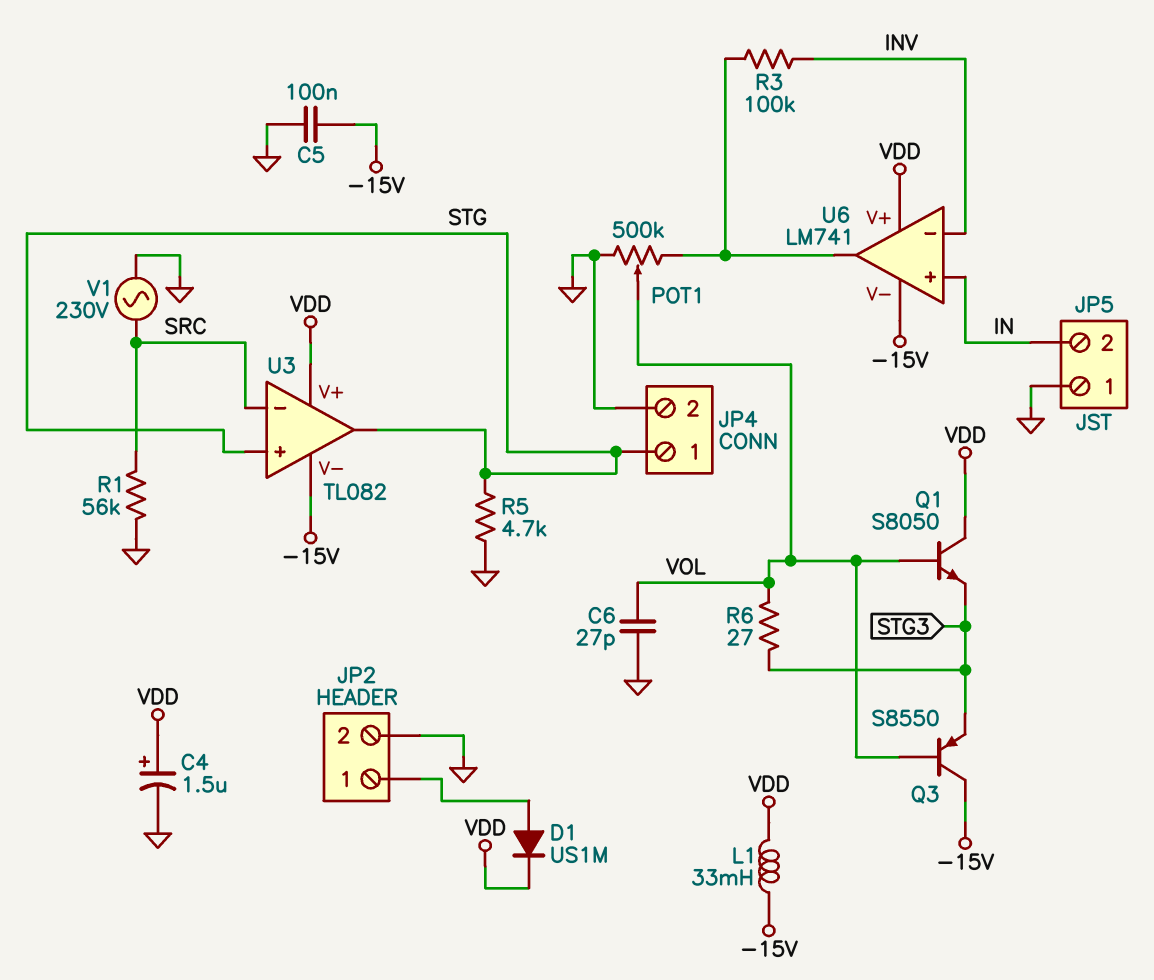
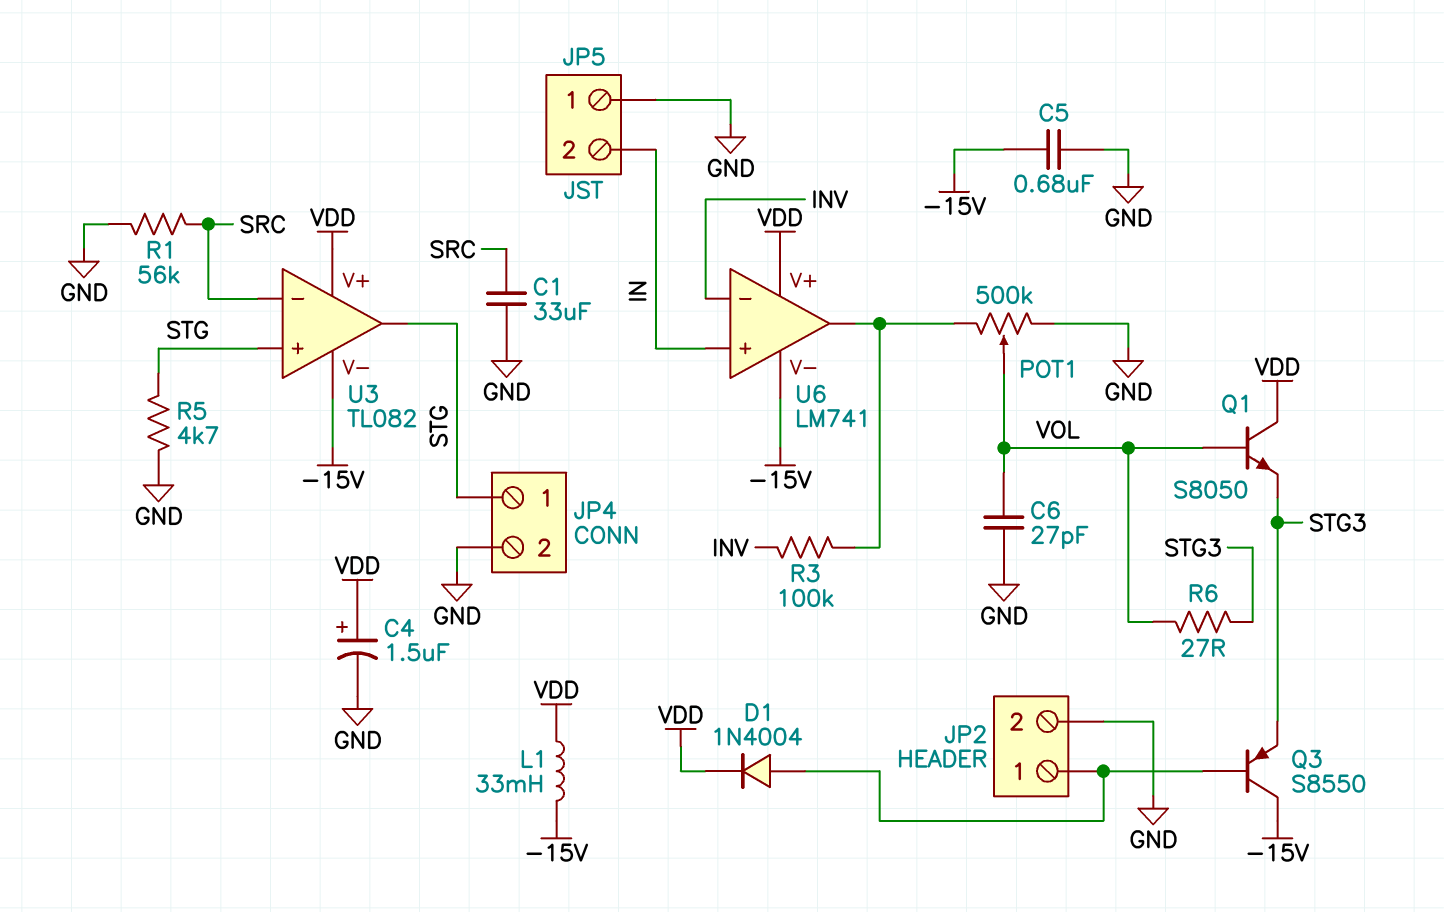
C1: none -> 33uF (GND, SRC)
C5: 100nF (-15V, GND) -> 680nF (-15V, GND)
D1: diode US1M (A JP2/1, K VDD) -> diode 1N4004 (A JP2/1, K VDD)
Q3: PNP S8550 (B VOL, C -15V, E STG3) -> PNP S8550 (B JP2/1, C -15V, E STG3)
V1: AC 230V (GND, SRC) -> none

